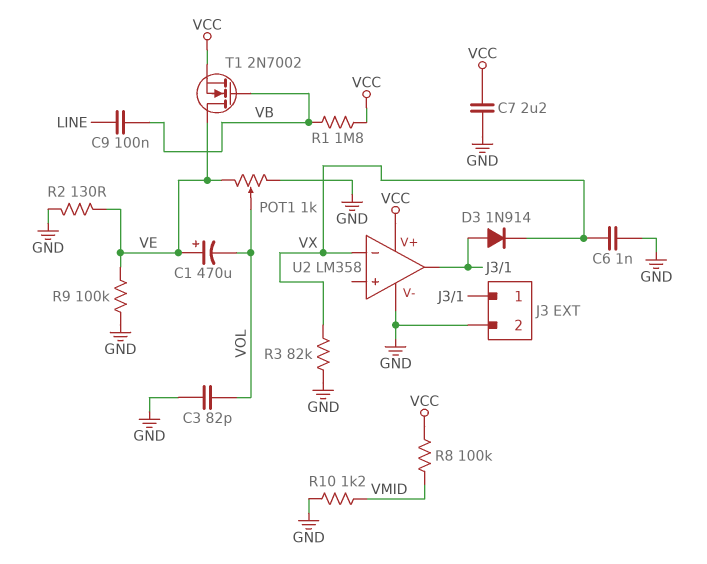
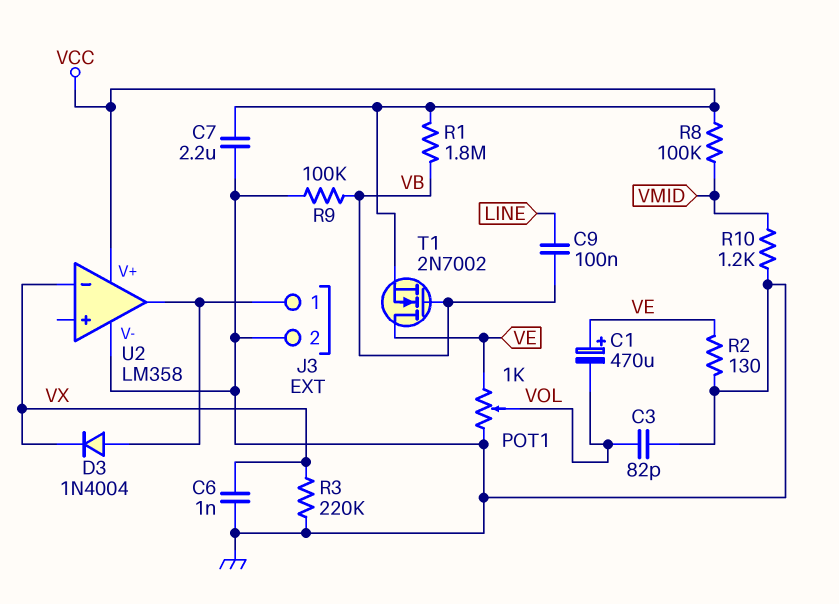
D3: diode 1N914 (A J3/1, K VX) -> diode 1N4004 (A J3/1, K VX)
R3: 82k (GND, VX) -> 220k (GND, VX)
R9: 100k (GND, VE) -> 100k (GND, VB)

